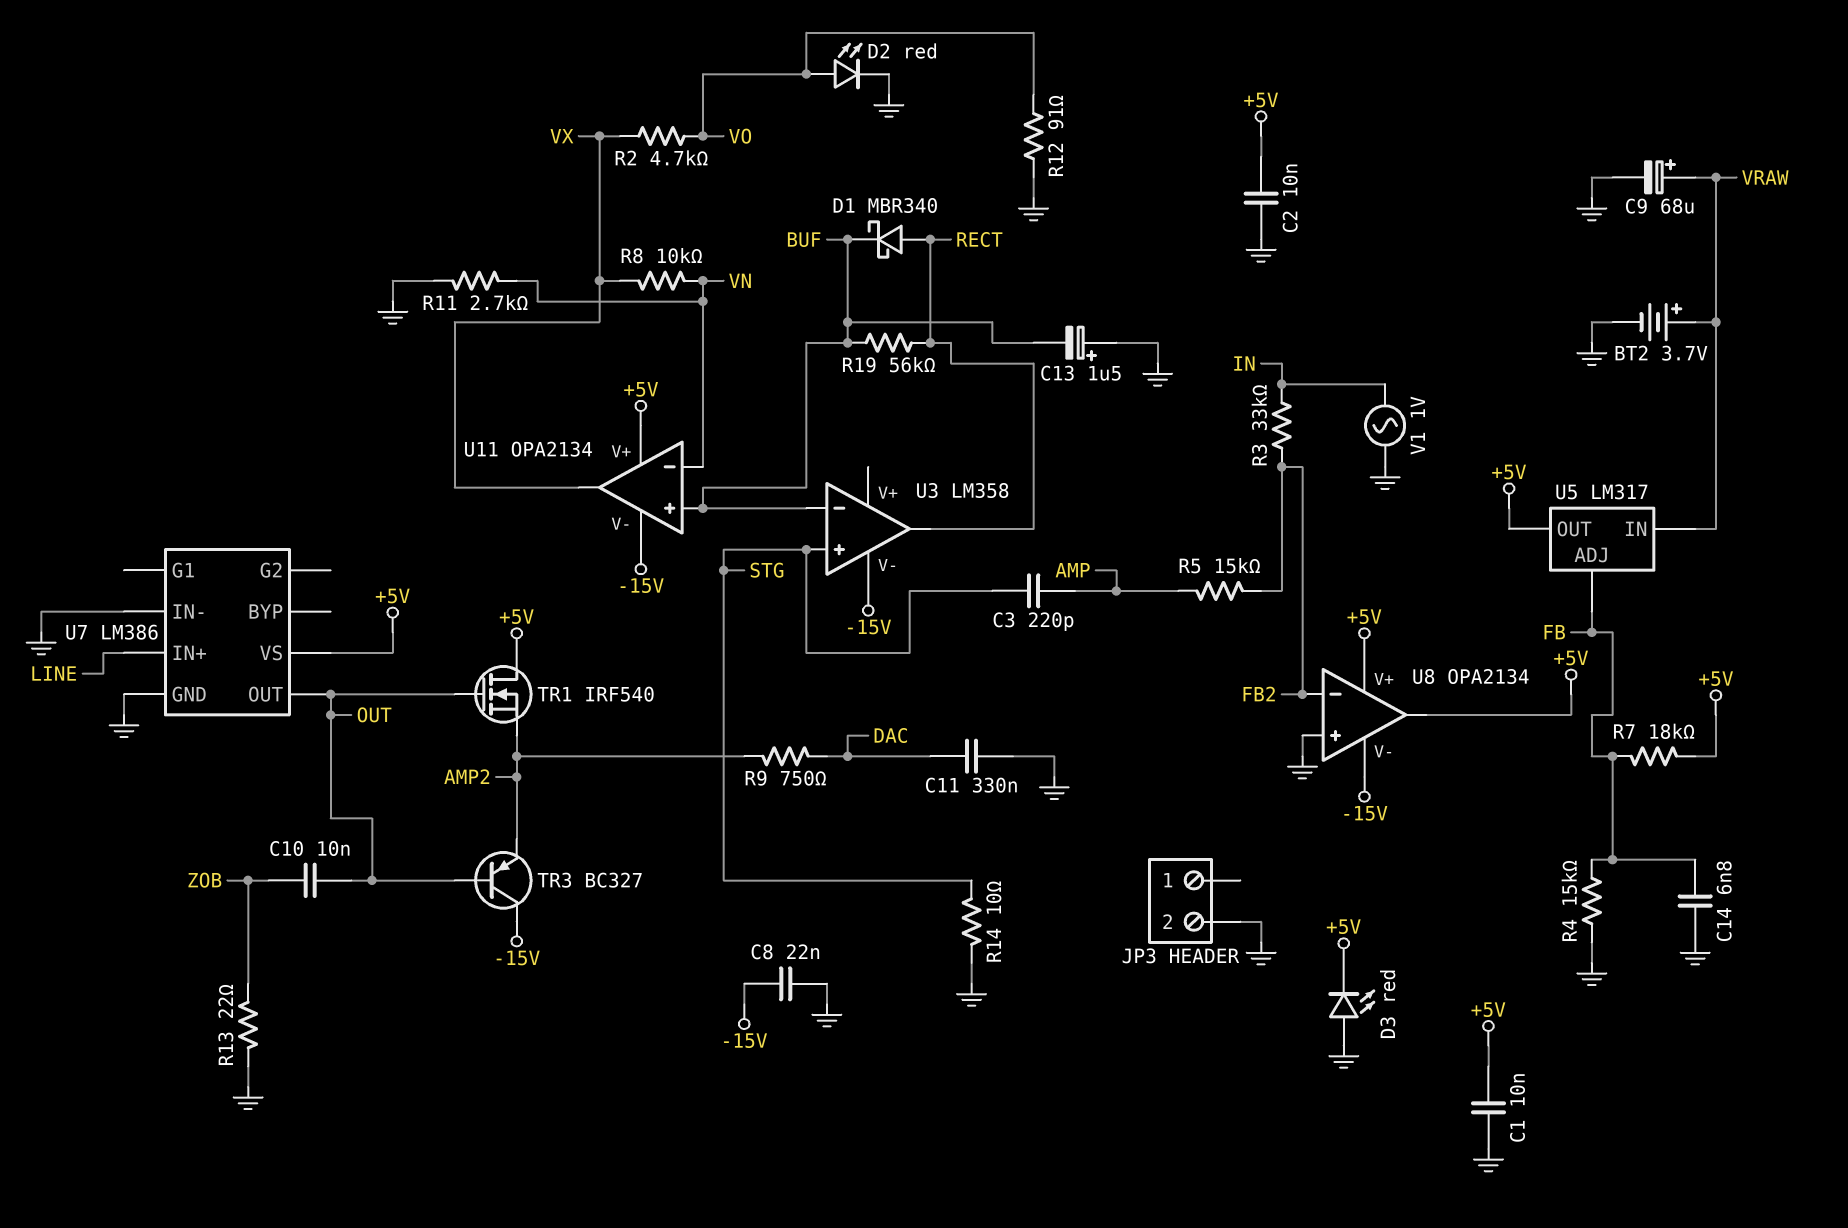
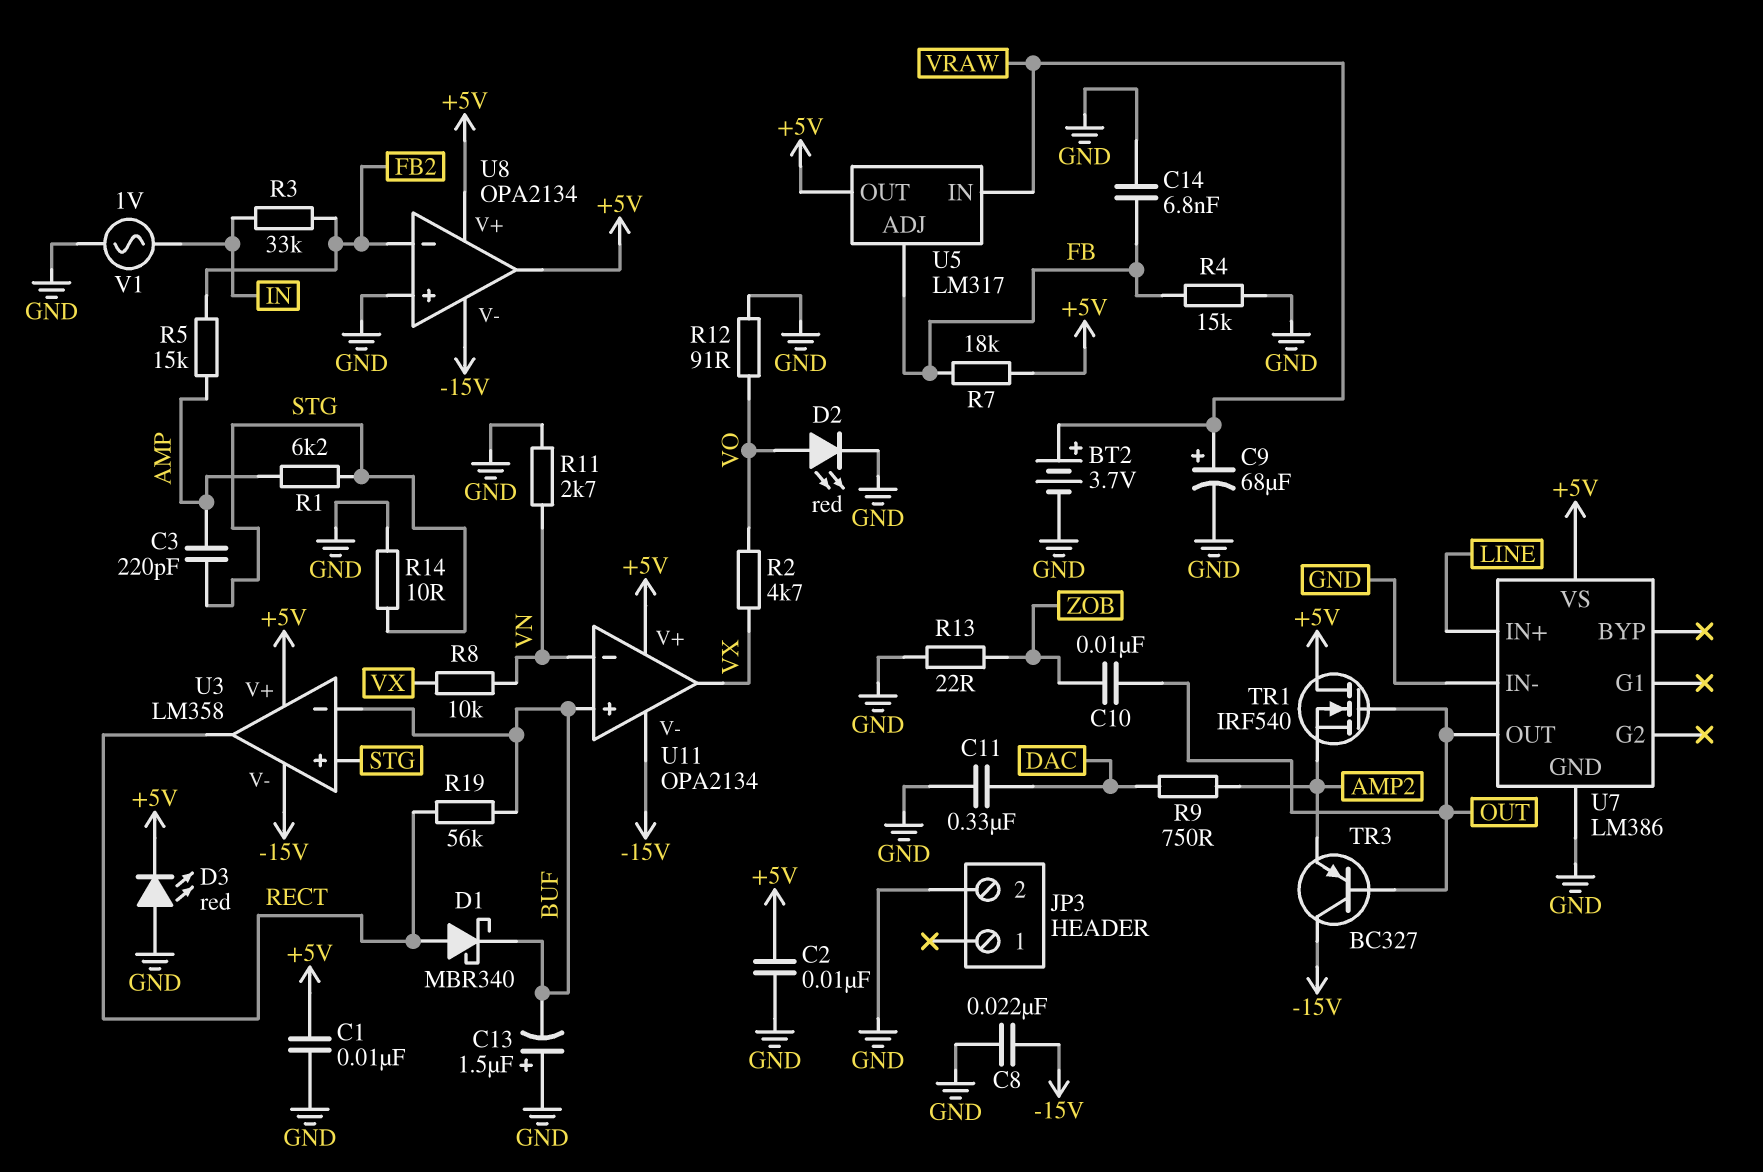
R1: none -> 6.2k (AMP, STG)
U3 pin V+: none -> +5V

